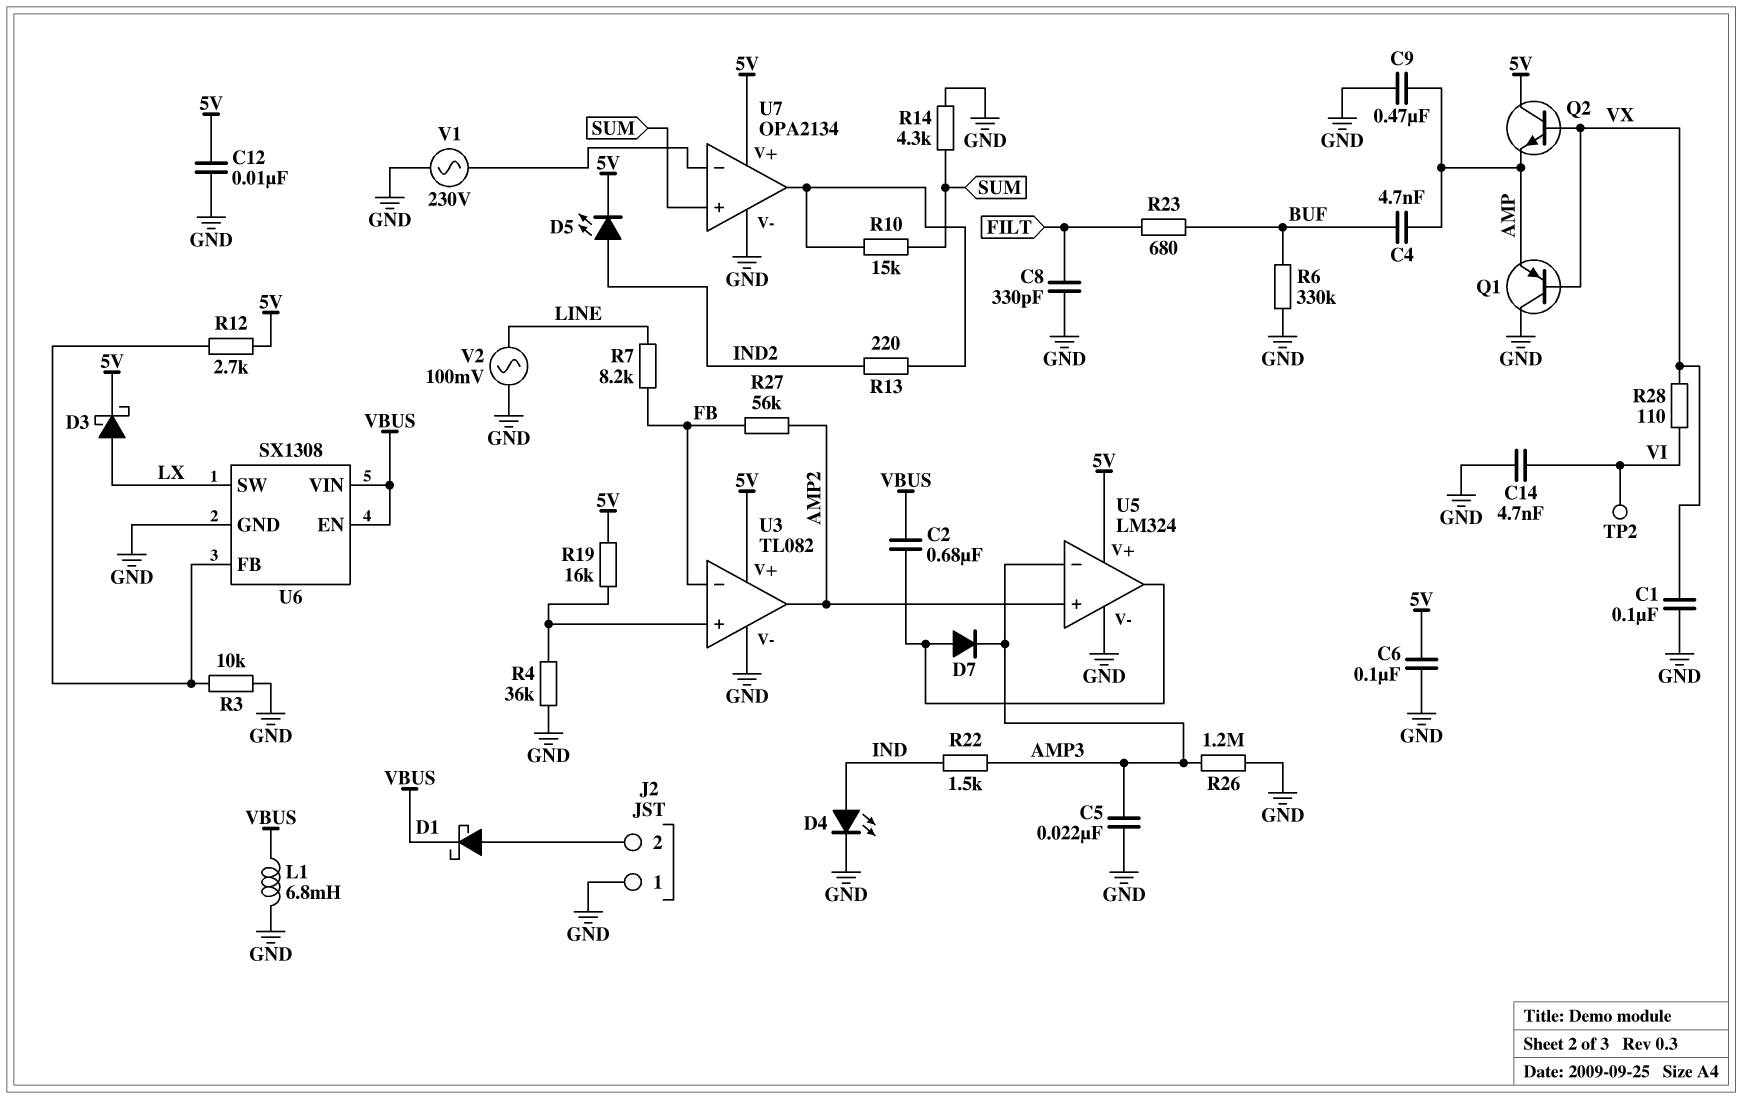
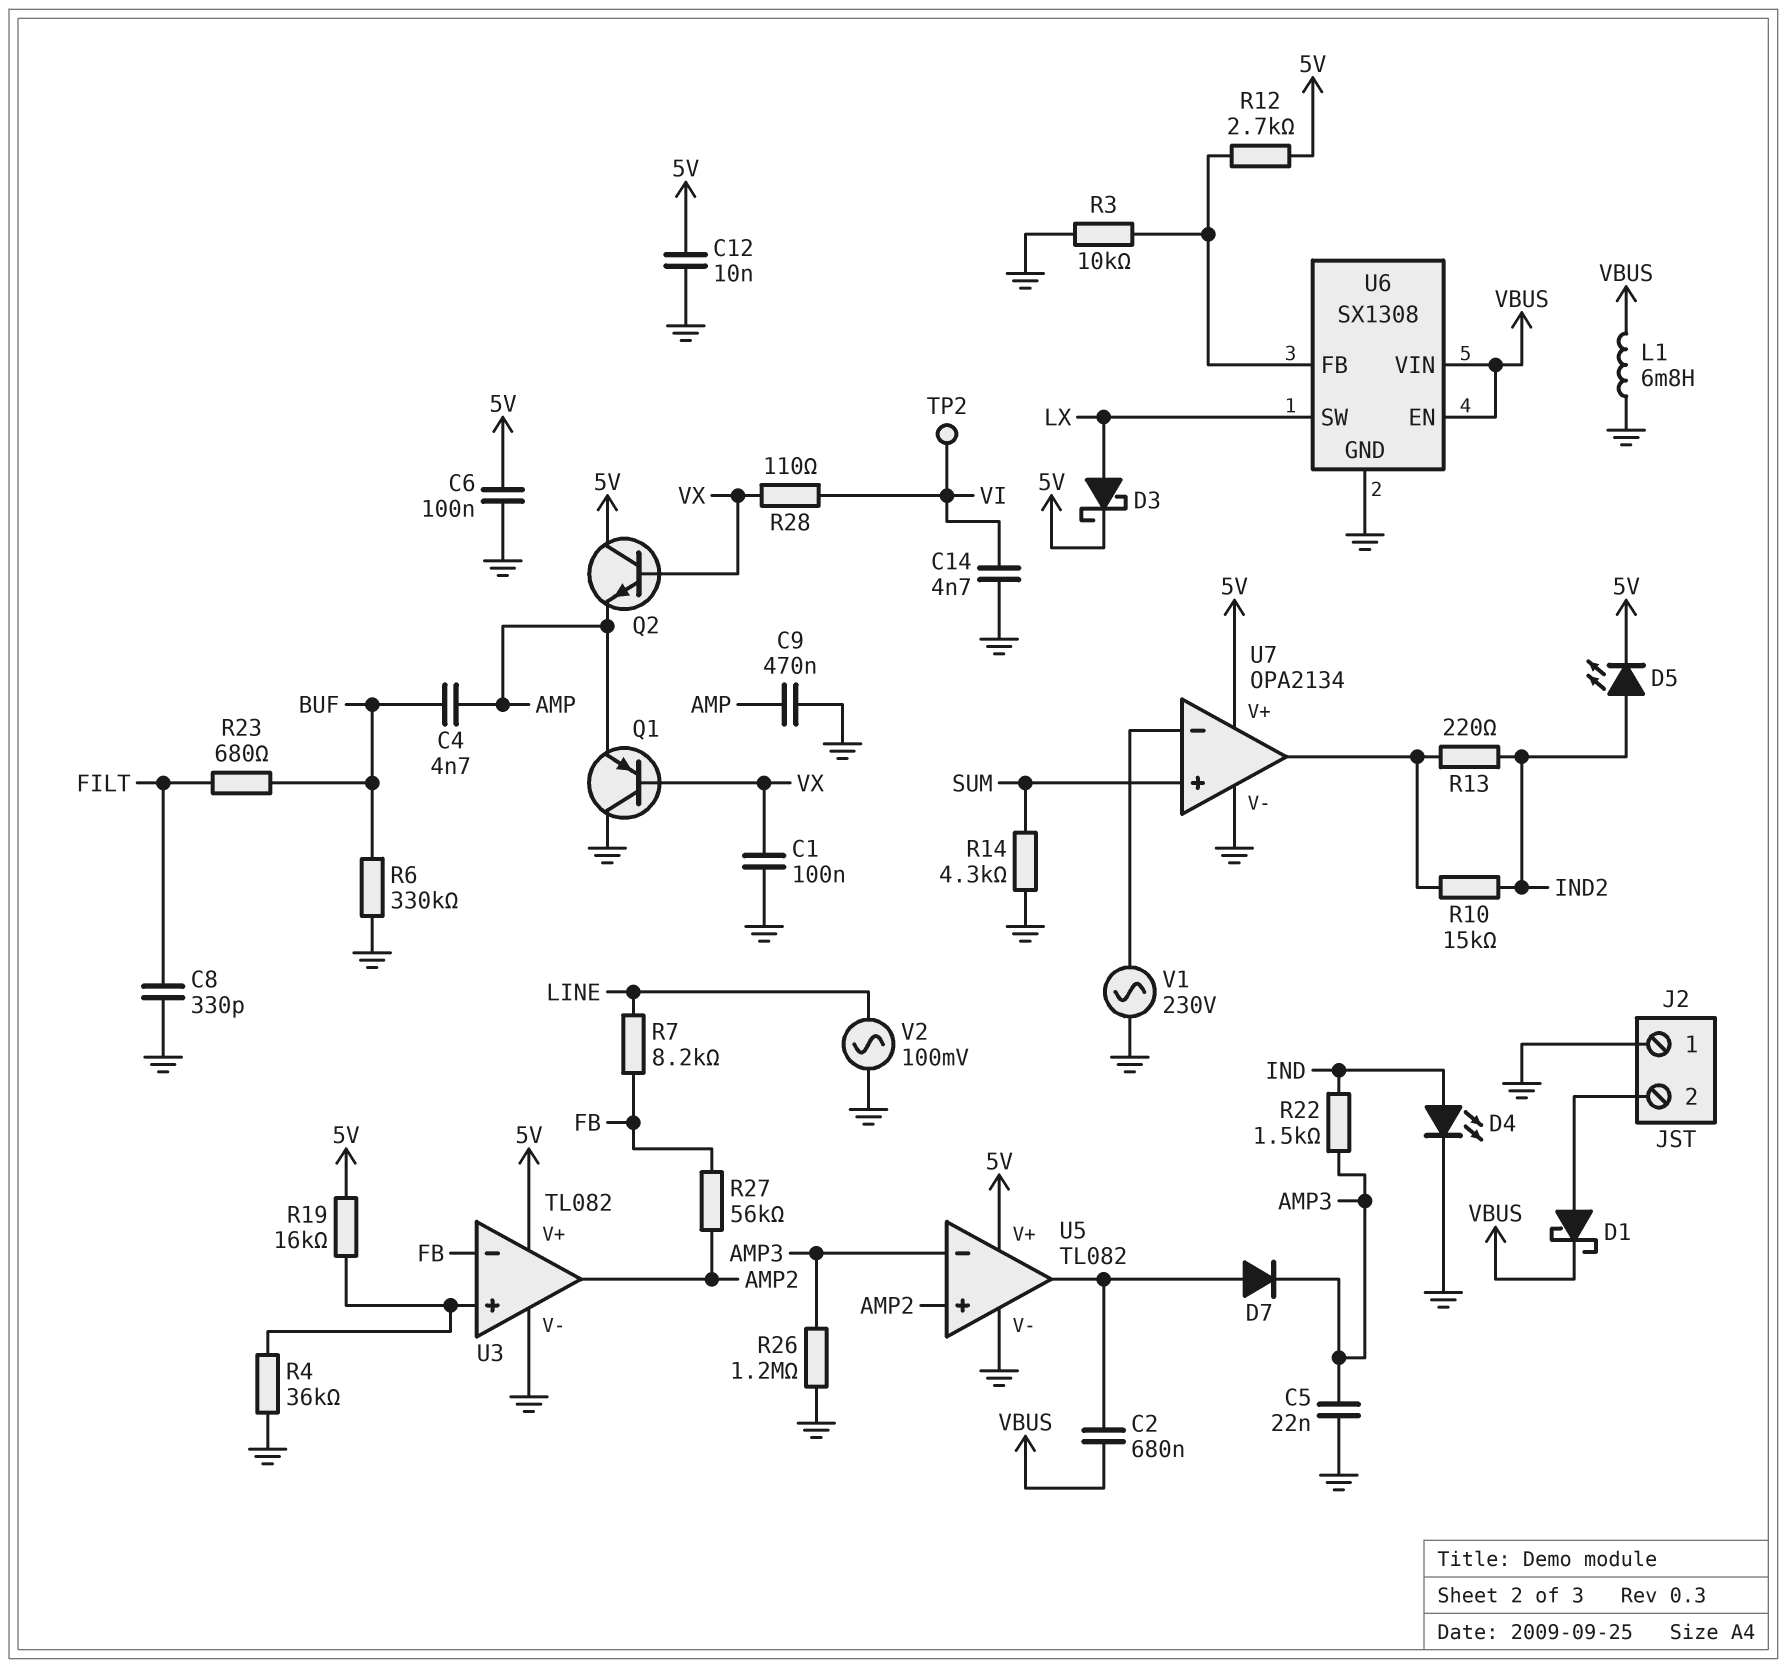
R10: 15k (SUM, U7/out) -> 15k (IND2, U7/out)
U5: LM324 -> TL082

